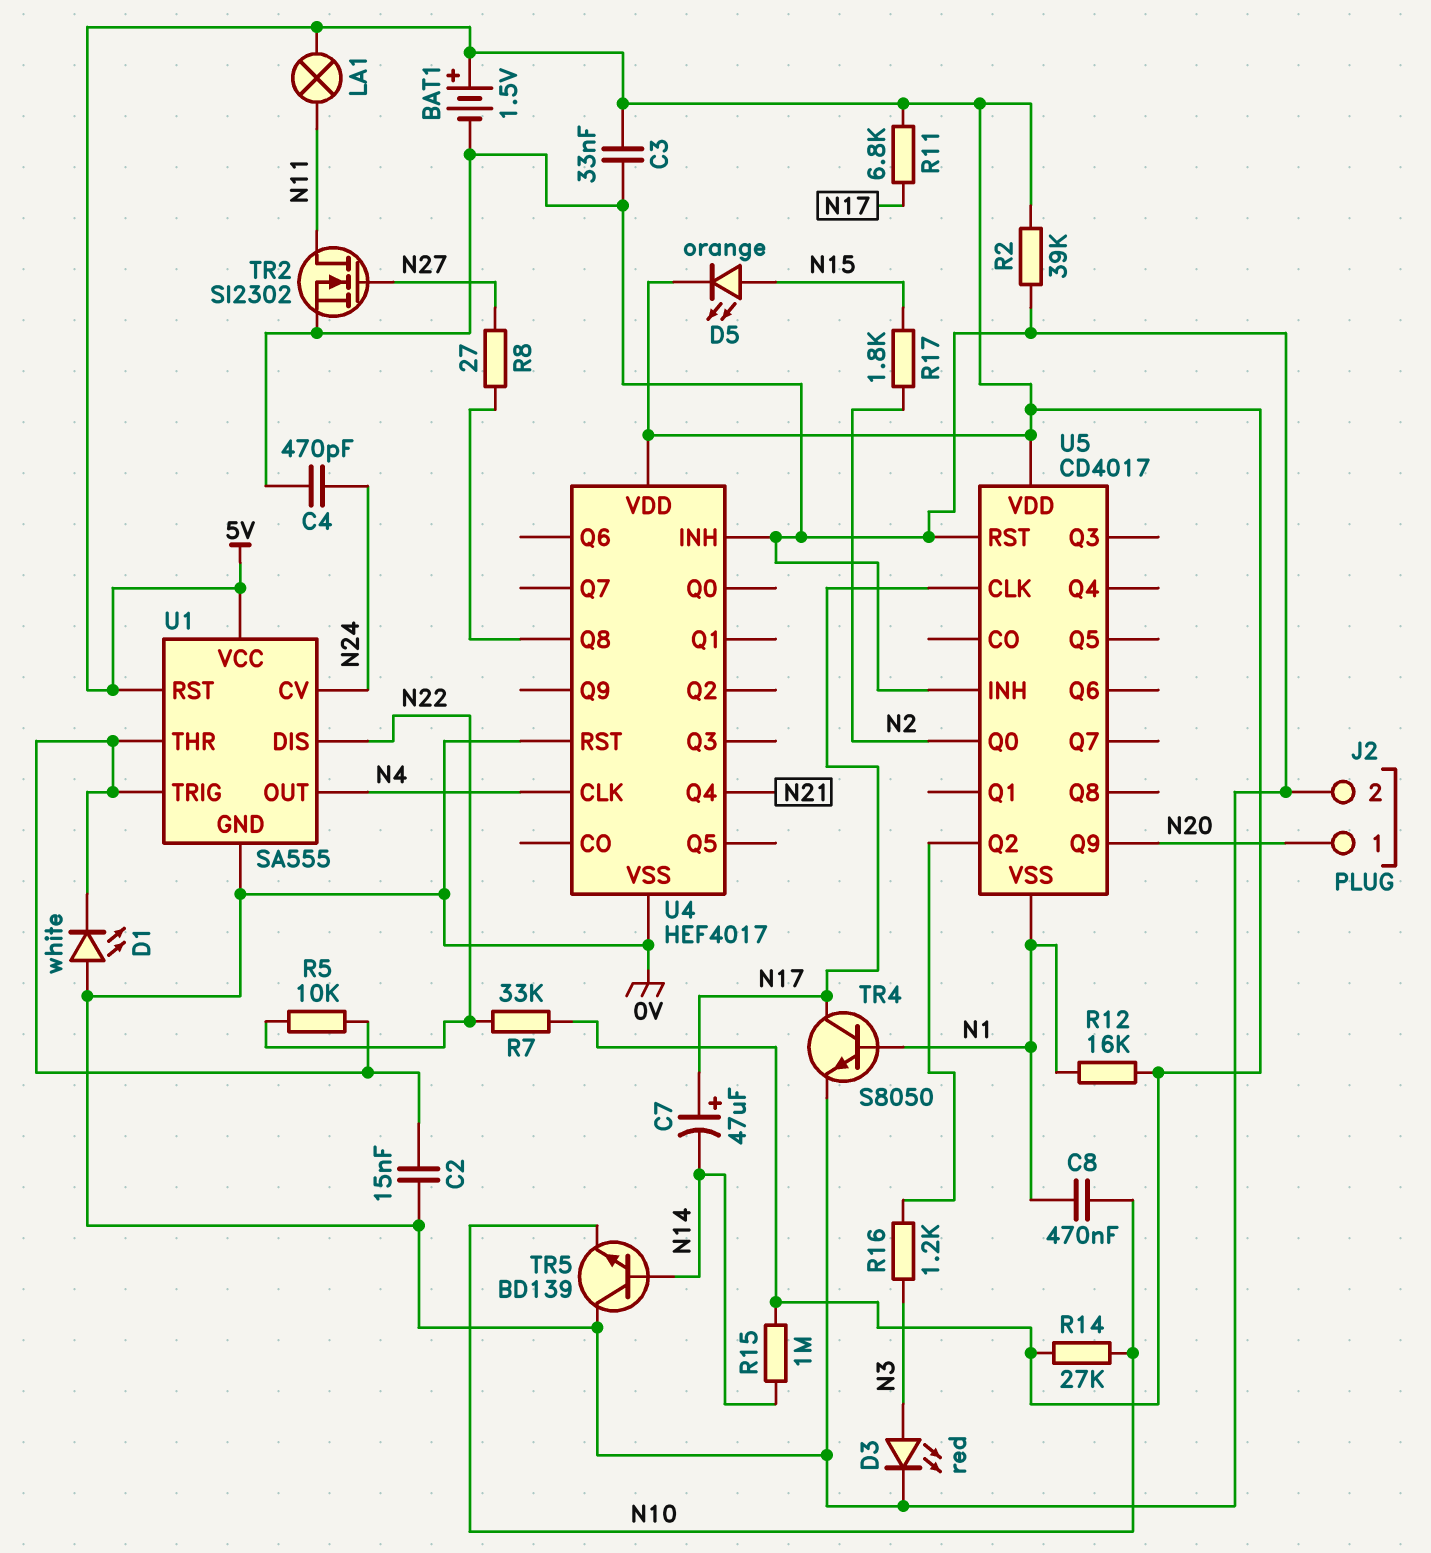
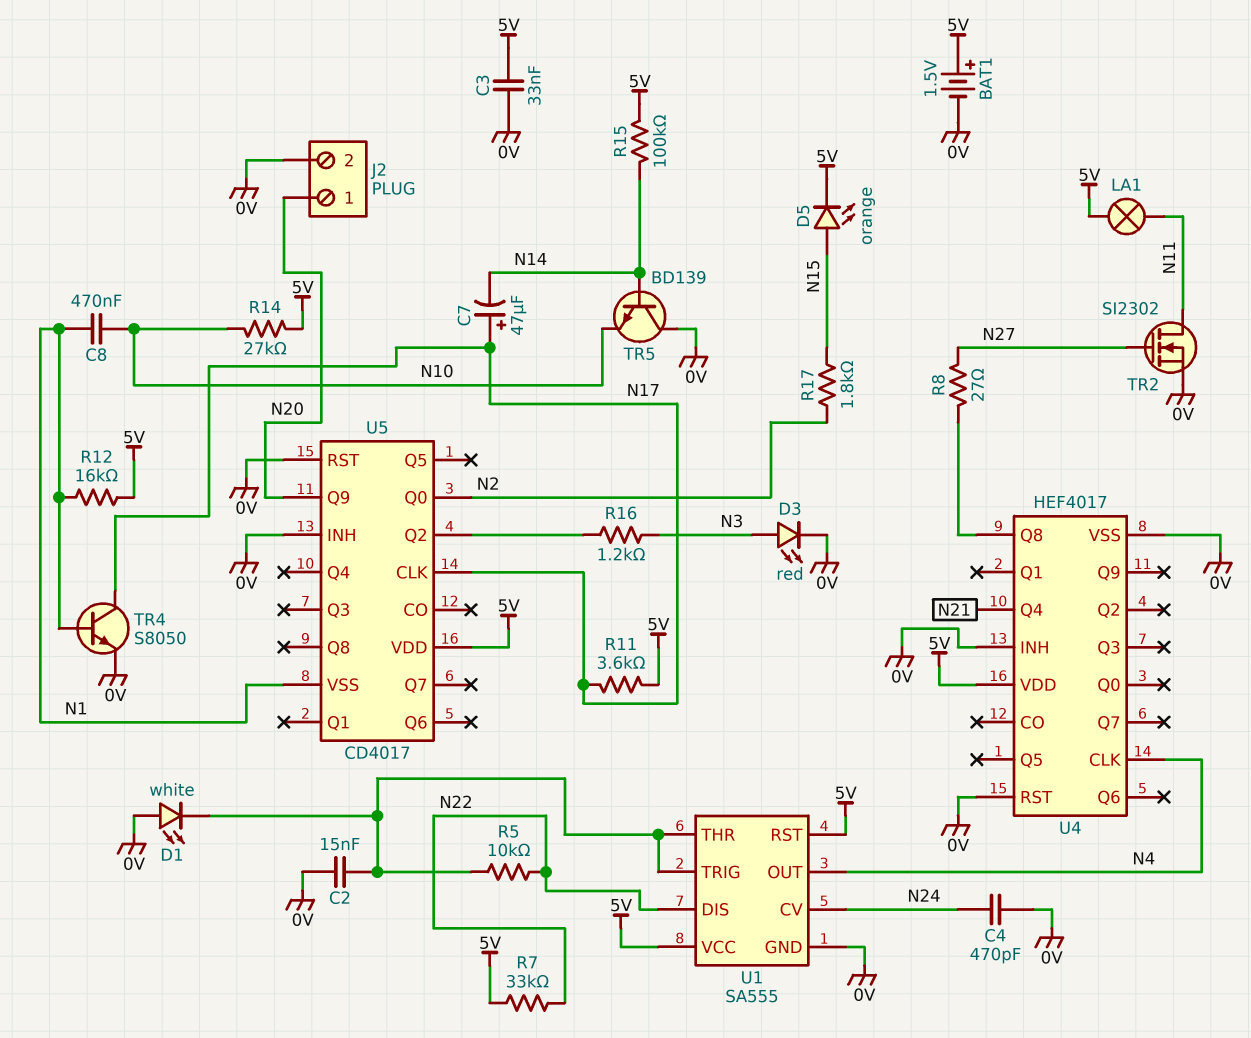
R2: 39k (0V, 5V) -> none
R11: 6.8k (5V, N17) -> 3.6k (5V, N17)
R15: 1M (5V, N14) -> 100k (5V, N14)

